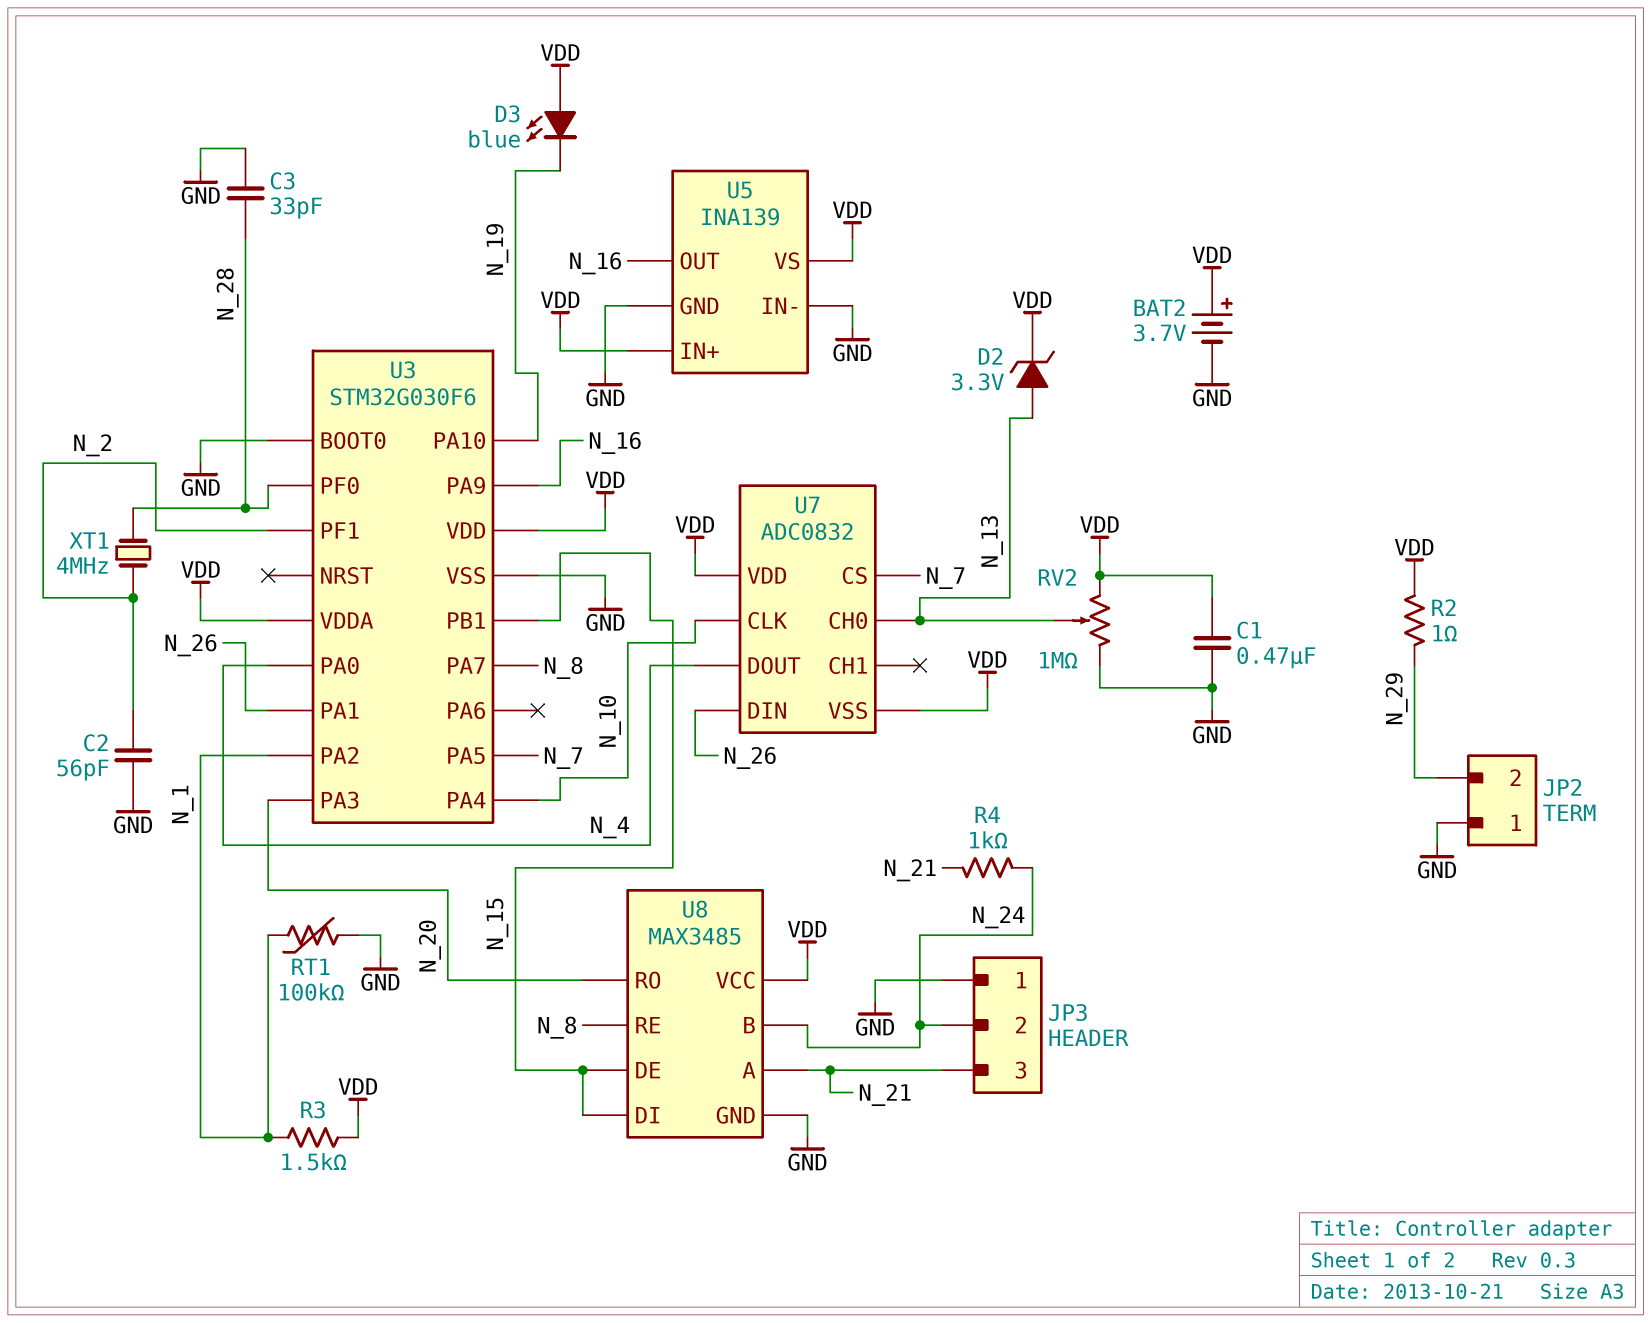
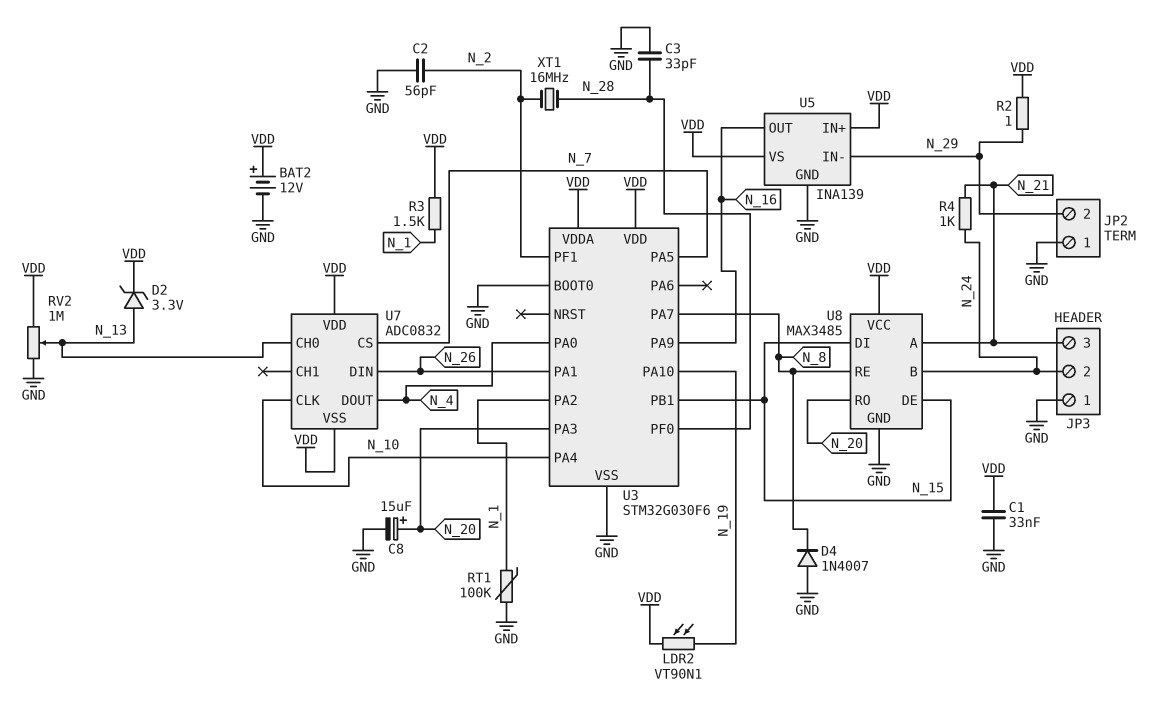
BAT2: 3.7V (plus VDD, minus GND) -> 12V (plus VDD, minus GND)
C1: 470nF (GND, VDD) -> 33nF (GND, VDD)
C8: none -> 15uF (plus N_20, minus GND)
D3: LED blue (A VDD, K N_19) -> none
D4: none -> diode 1N4007 (A GND, K N_8)
LDR2: none -> VT90N1 (N_19, VDD)
U5 pin IN-: GND -> N_29
XT1: 4MHz (N_2, N_28) -> 16MHz (N_2, N_28)

